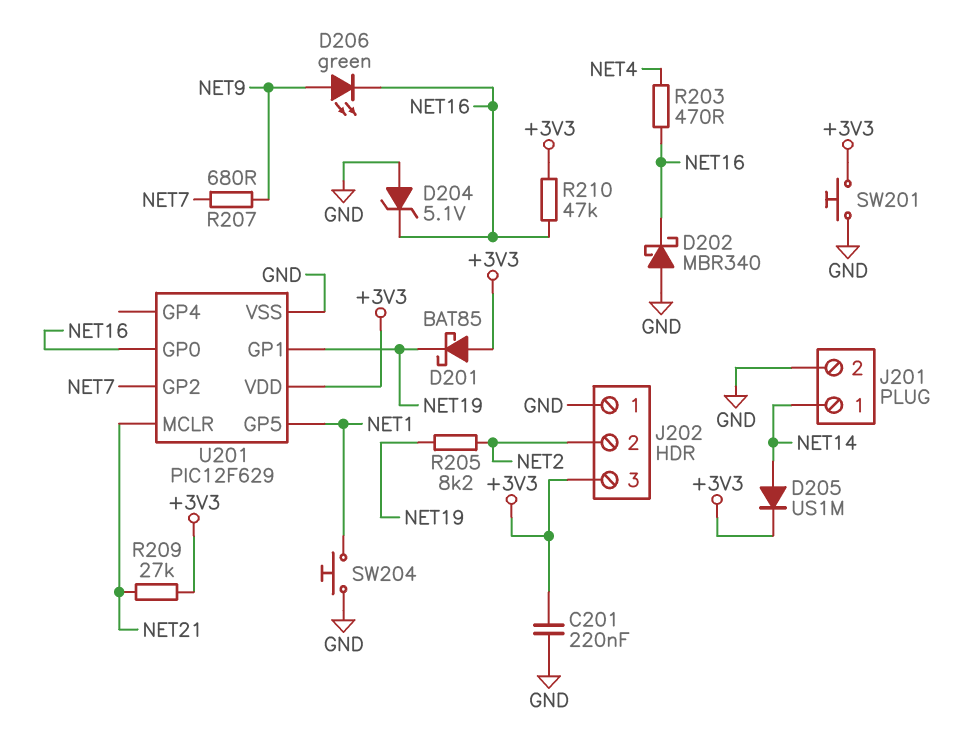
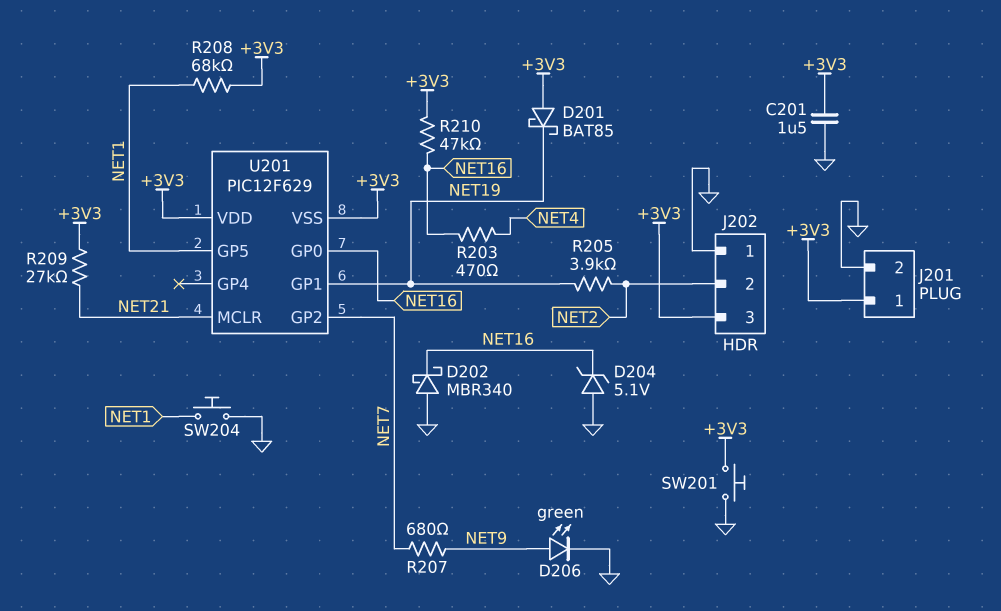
C201: 220nF (+3V3, GND) -> 1.5uF (+3V3, GND)
D205: diode US1M (A NET14, K +3V3) -> none
D206: LED green (A NET9, K NET16) -> LED green (A NET9, K GND)
J201 pin 1: NET14 -> +3V3
R205: 8.2k (NET2, NET19) -> 3.9k (NET2, NET19)
R208: none -> 68k (+3V3, NET1)
U201 pin VSS: GND -> +3V3

